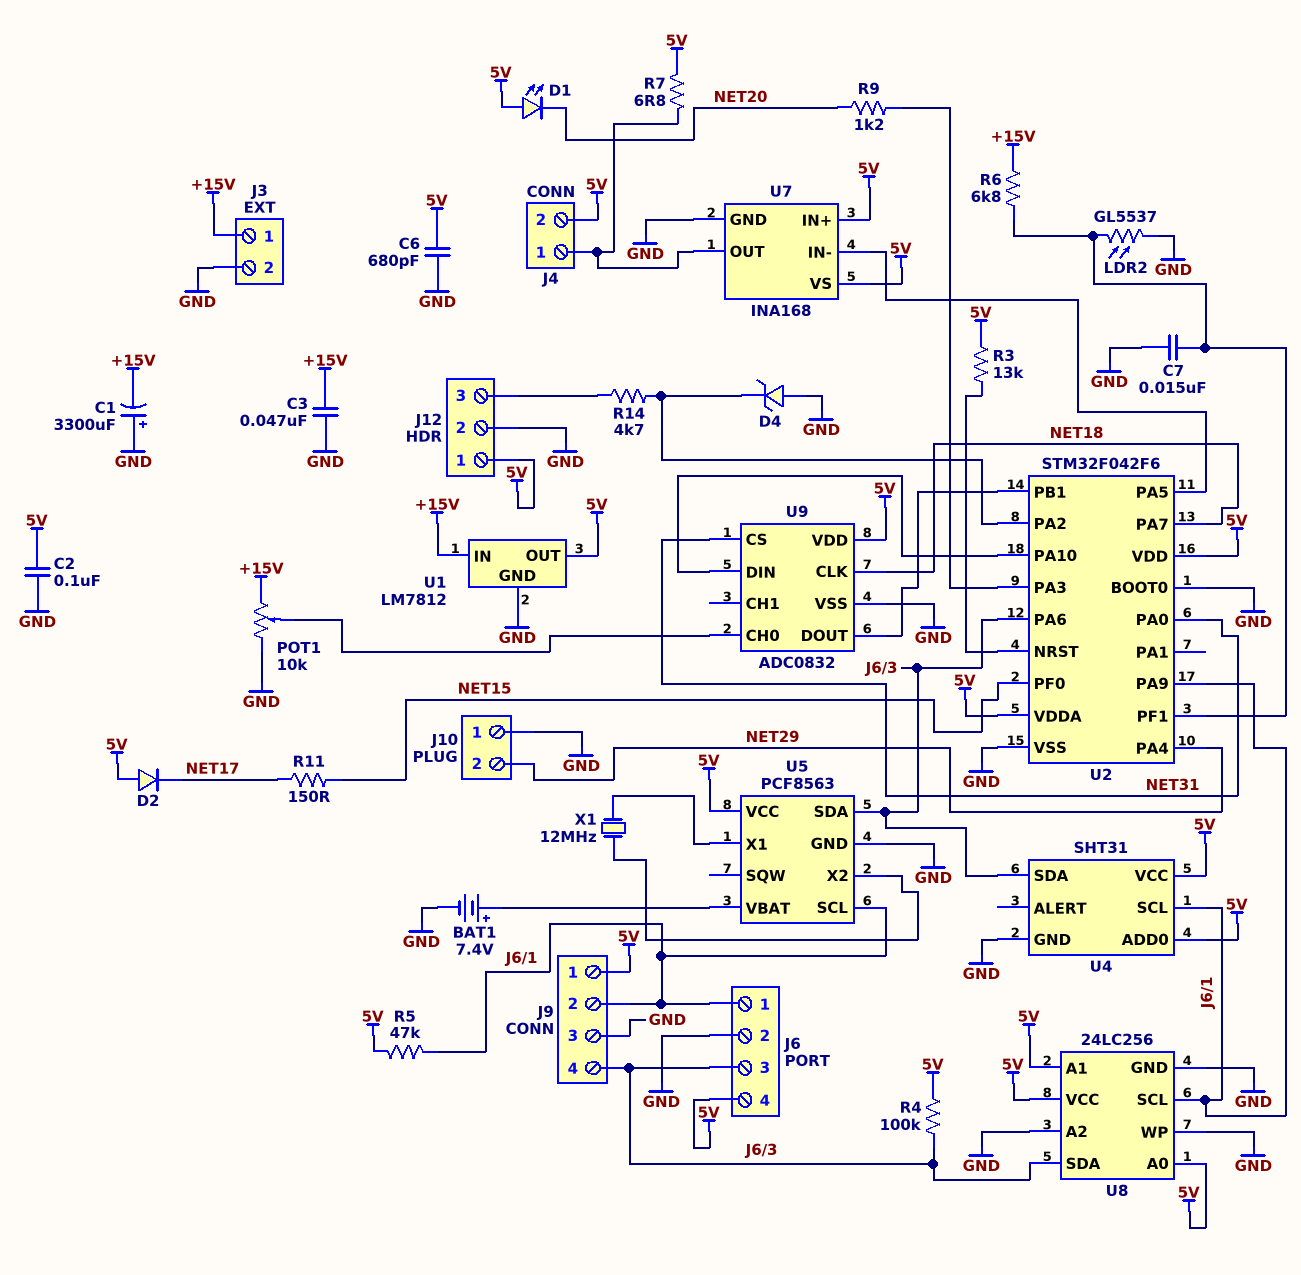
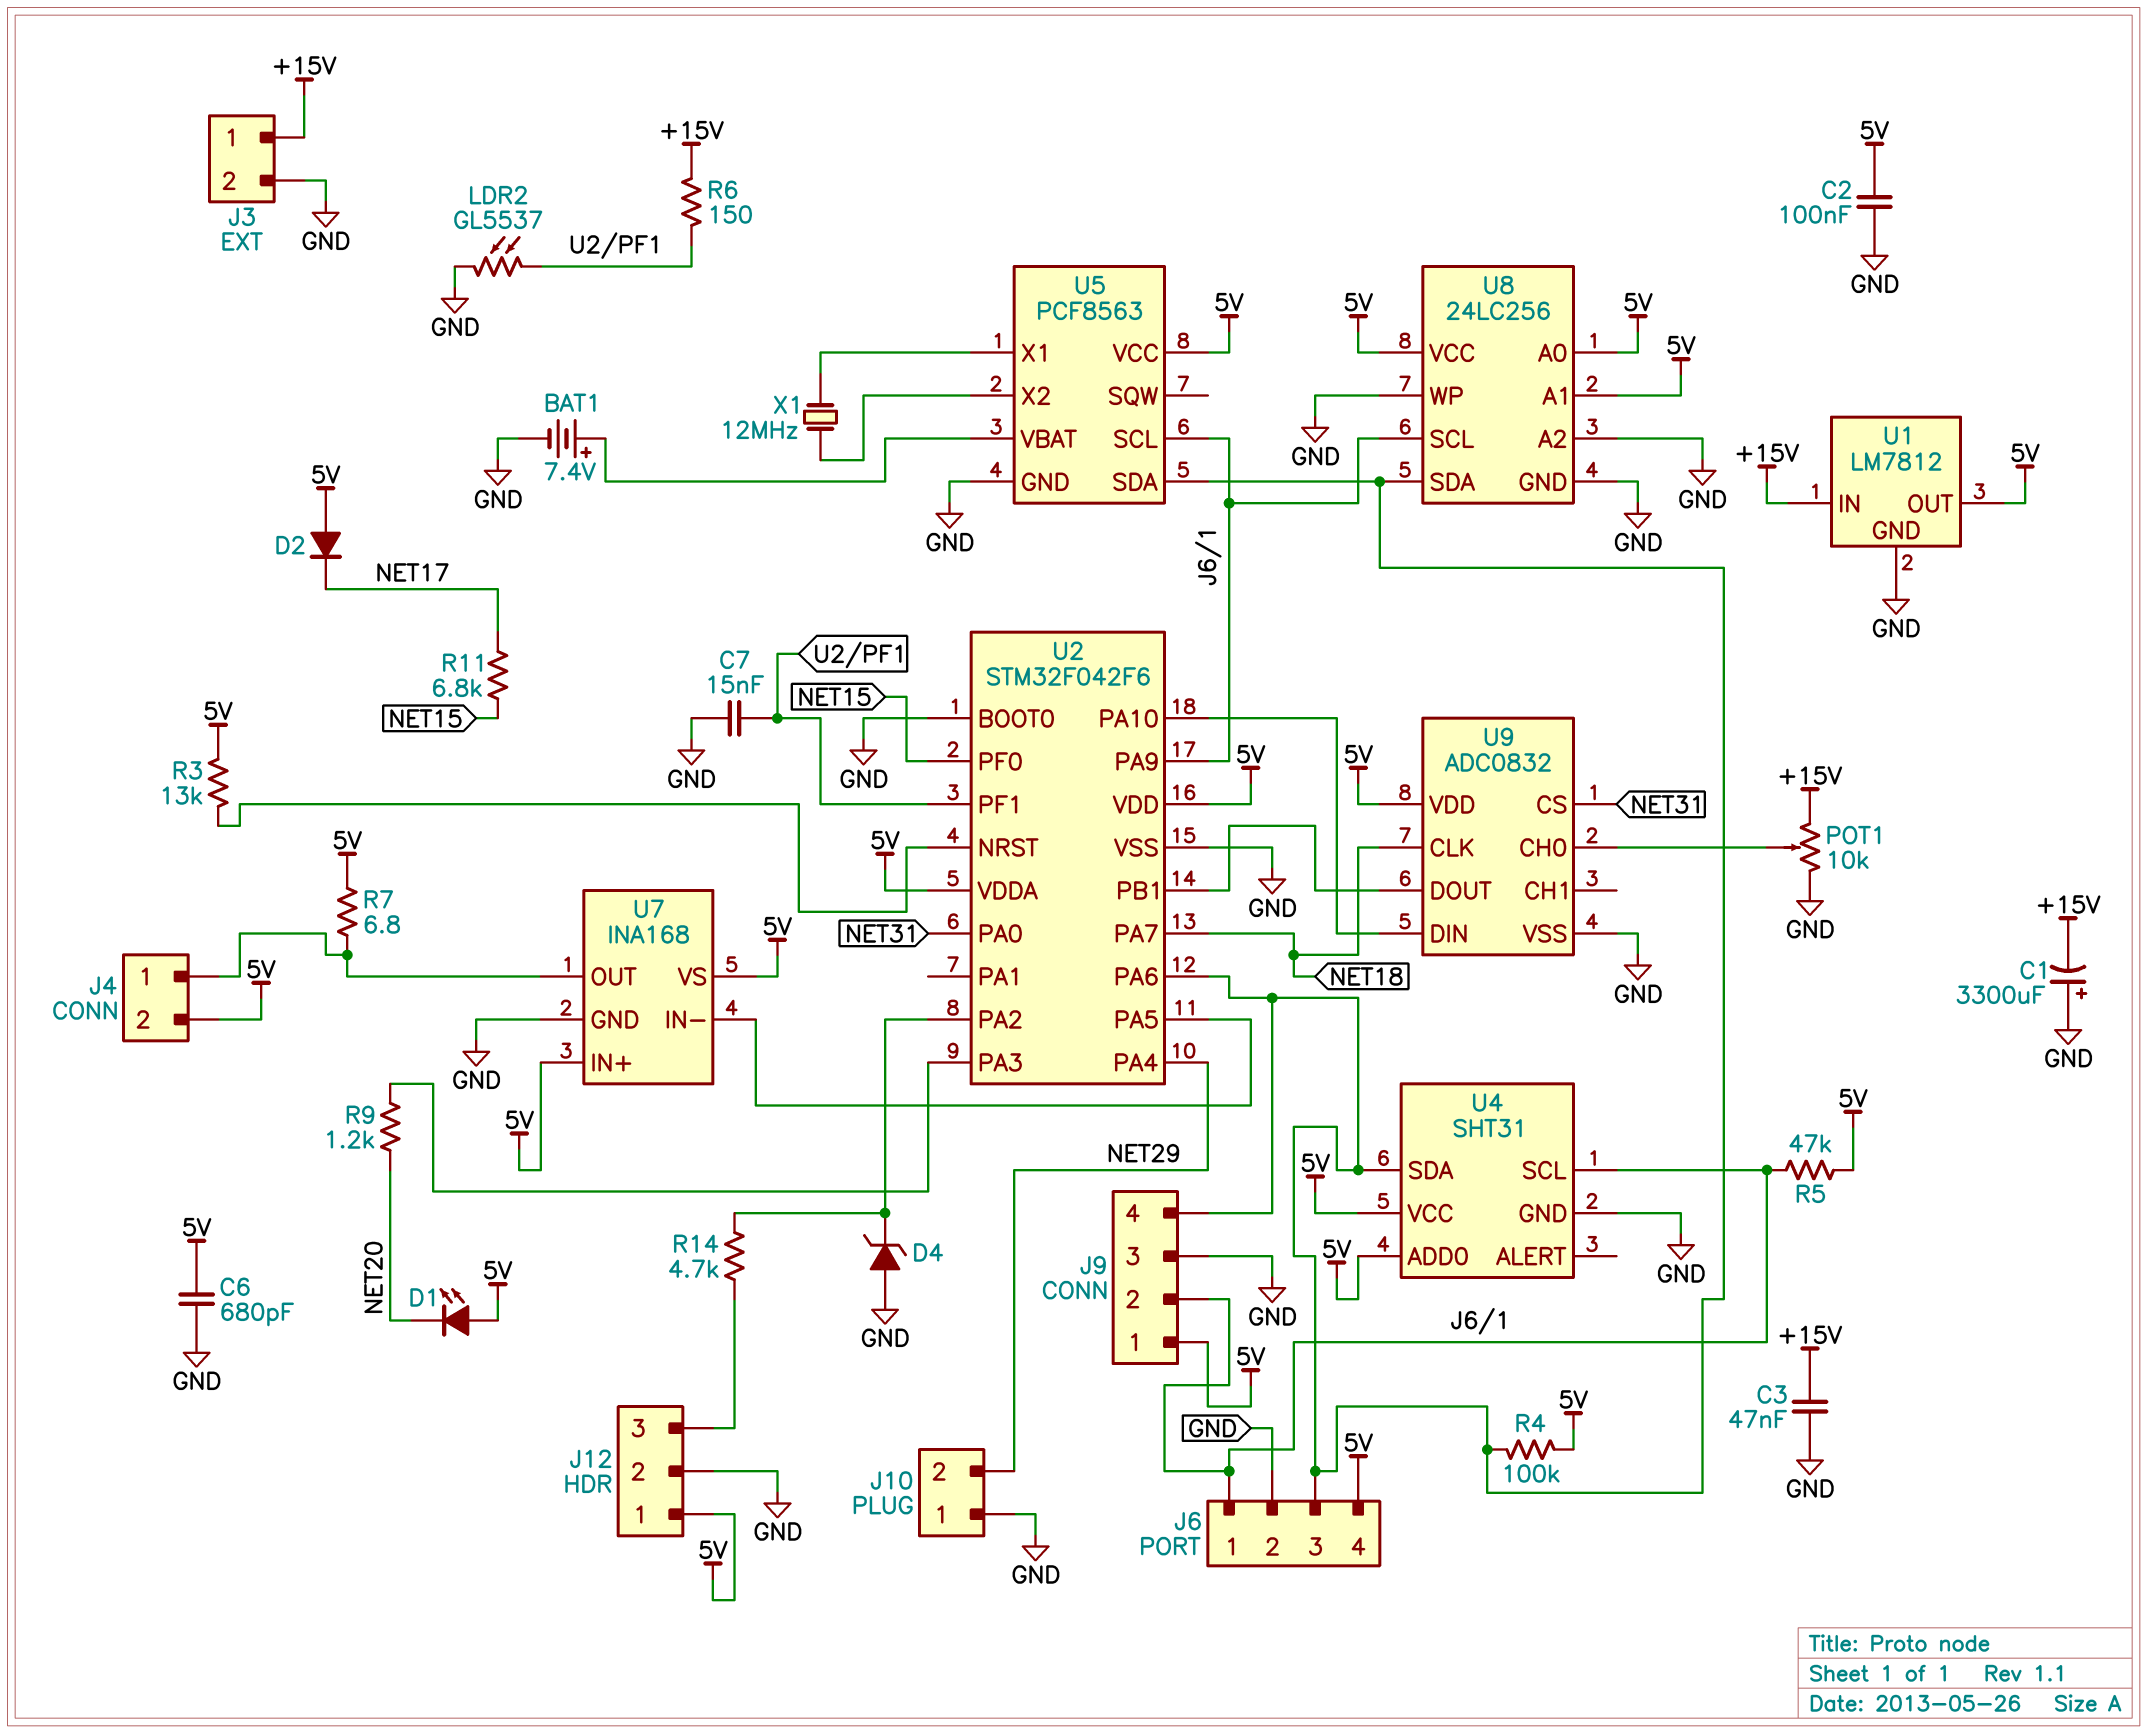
R6: 6.8k (+15V, U2/PF1) -> 150 (+15V, U2/PF1)
R11: 150 (NET15, NET17) -> 6.8k (NET15, NET17)

